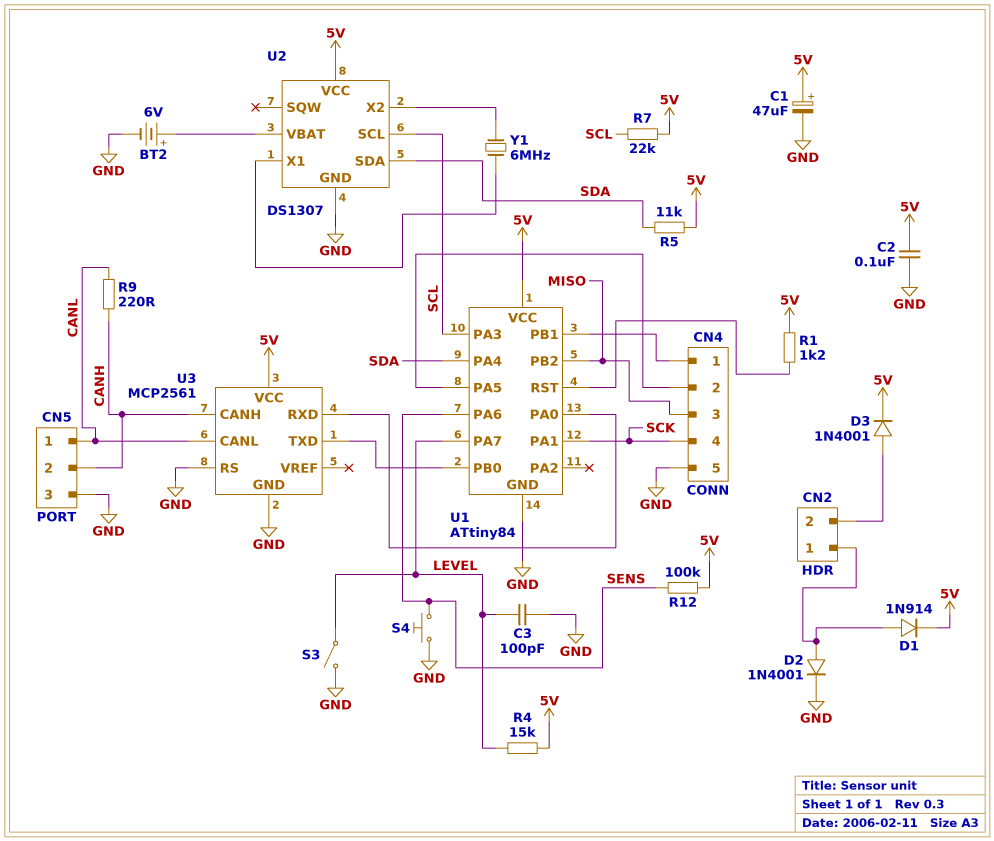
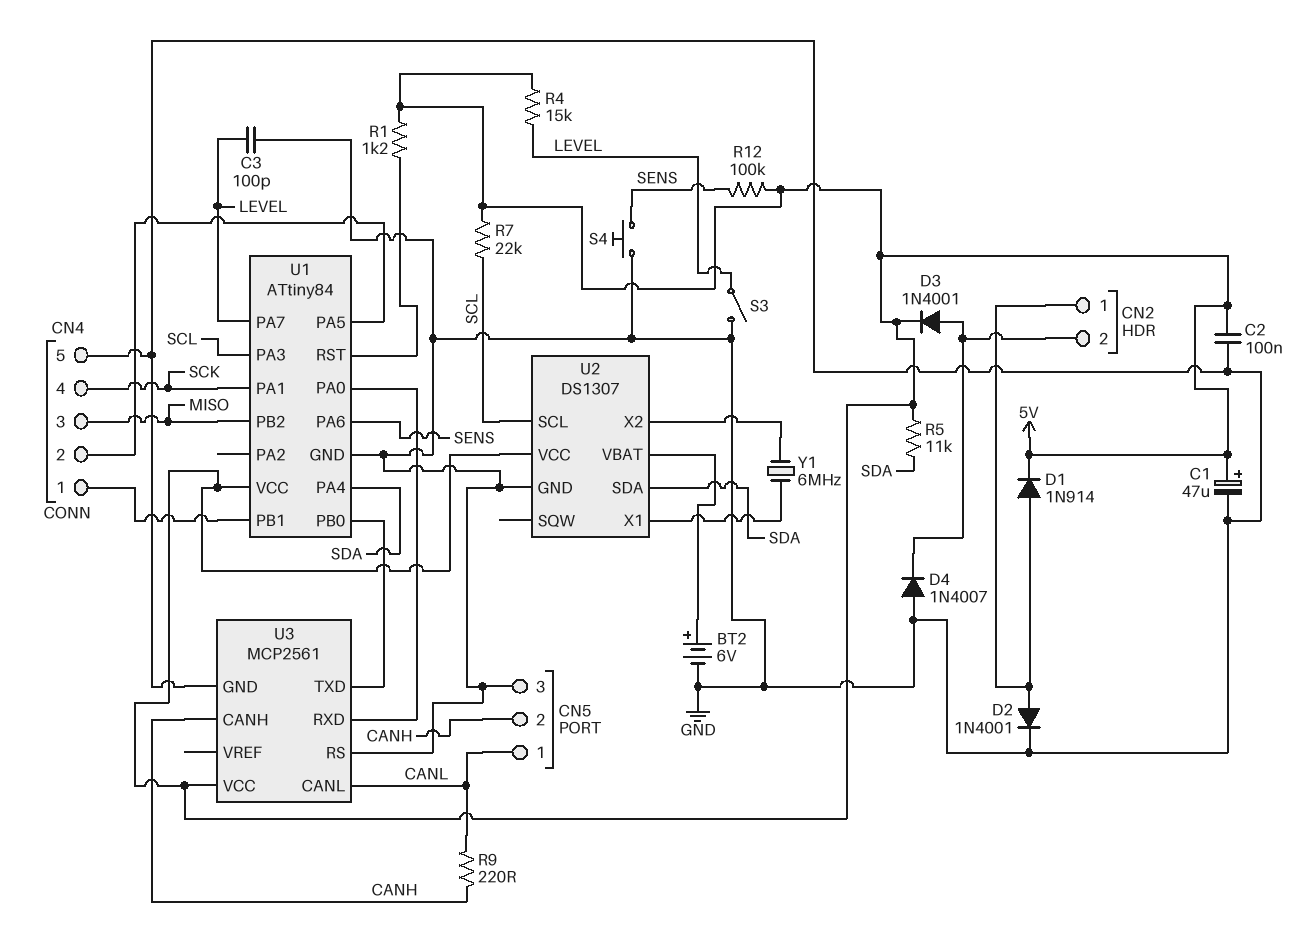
D4: none -> diode 1N4007 (A GND, K CN2/2)

